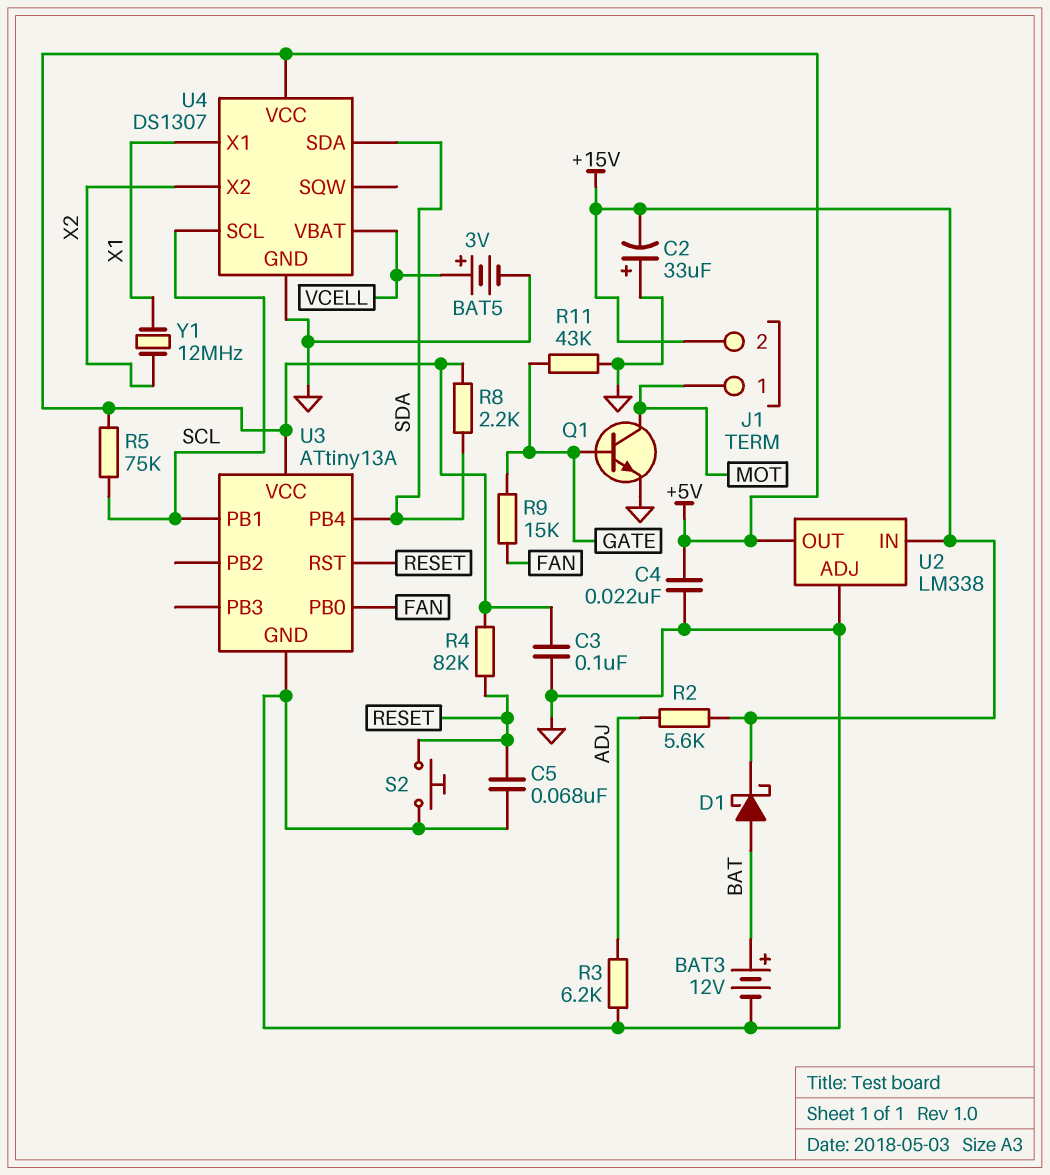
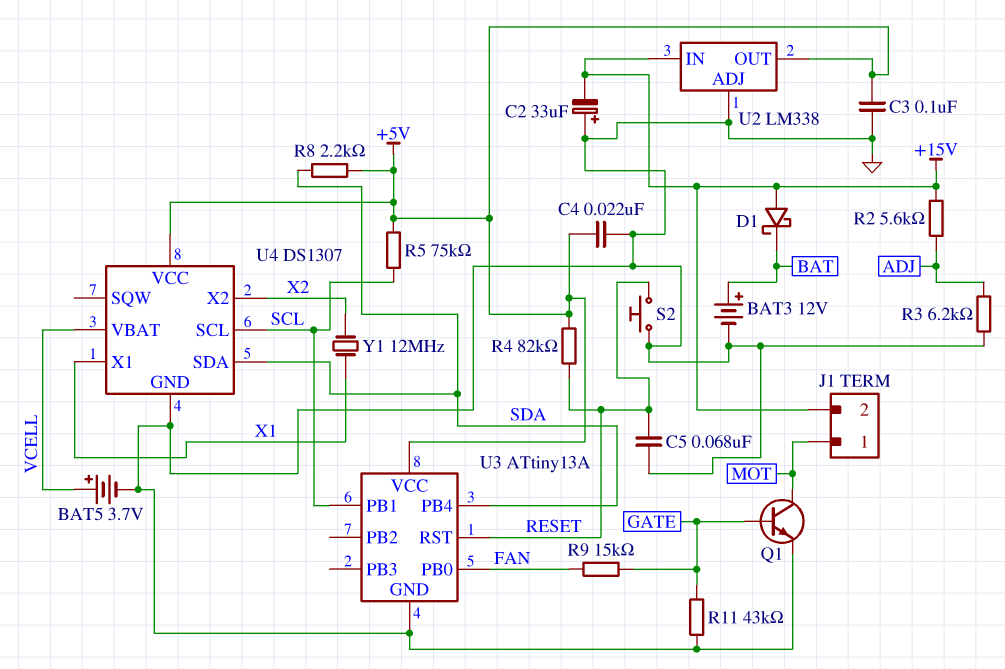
BAT5: 3V (plus VCELL, minus GND) -> 3.7V (plus VCELL, minus GND)
D1: schottky (A BAT, K +15V) -> schottky (A +15V, K BAT)

